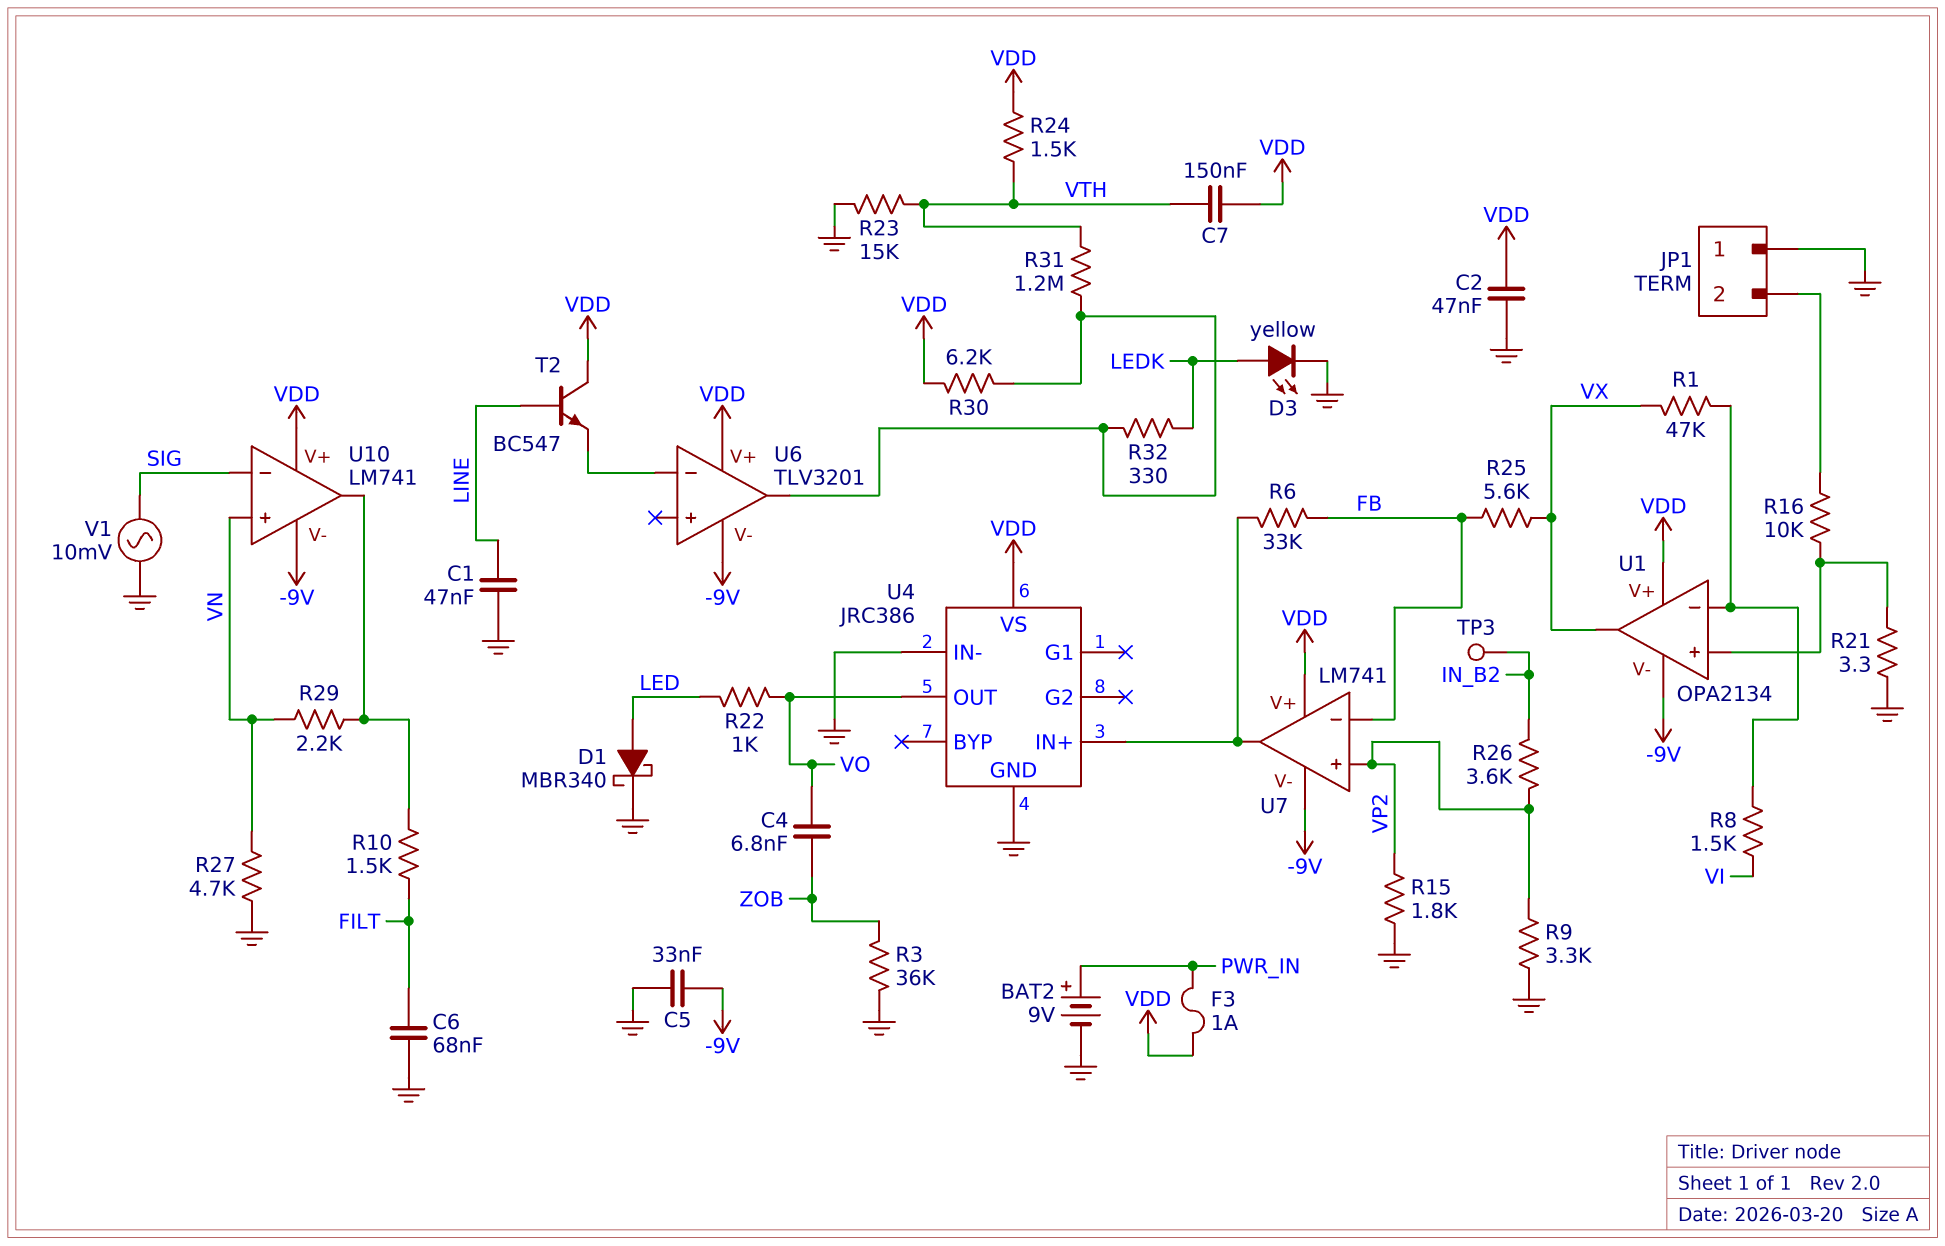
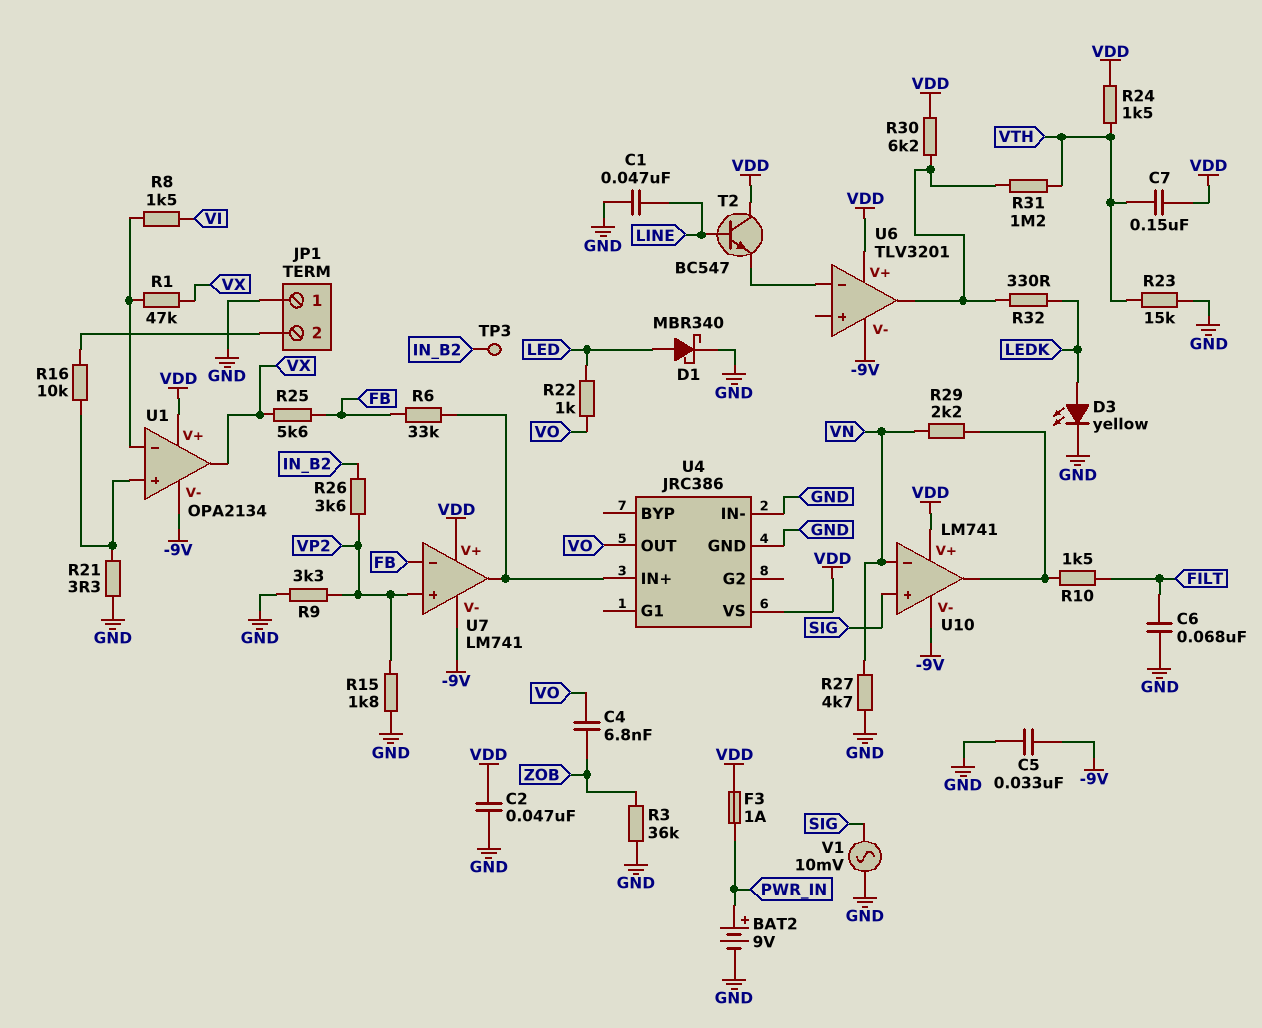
U10 pin in+: VN -> SIG
U10 pin in-: SIG -> VN

